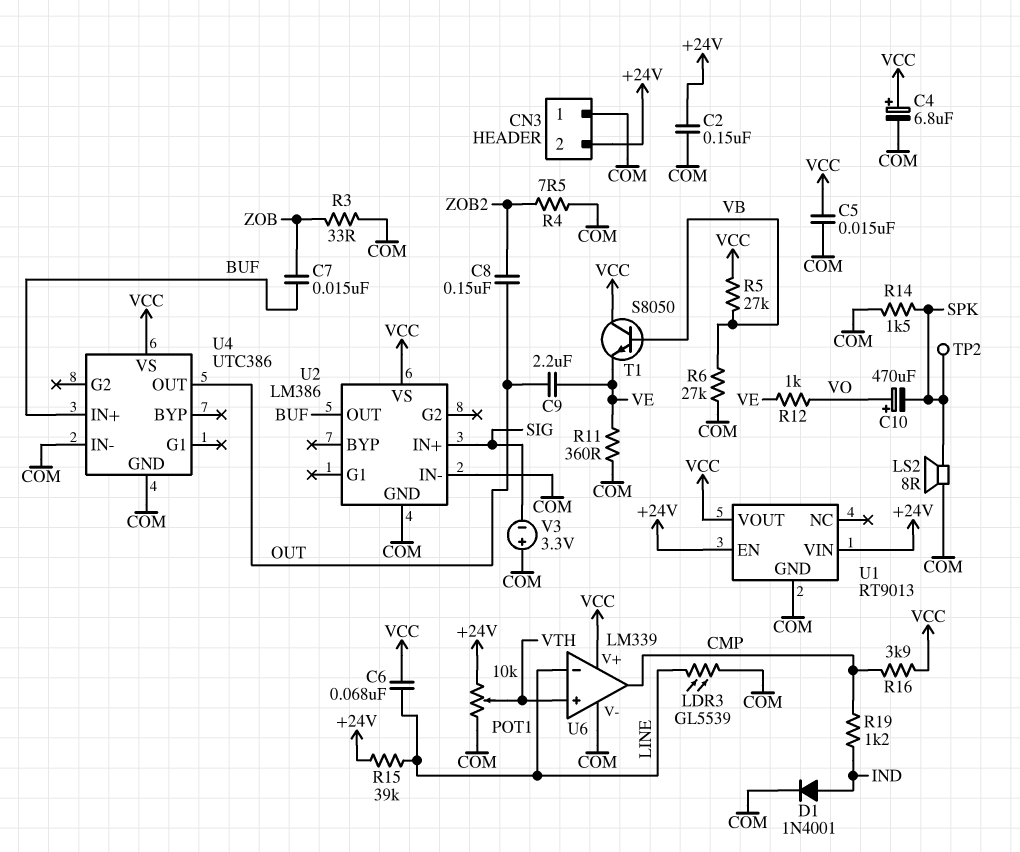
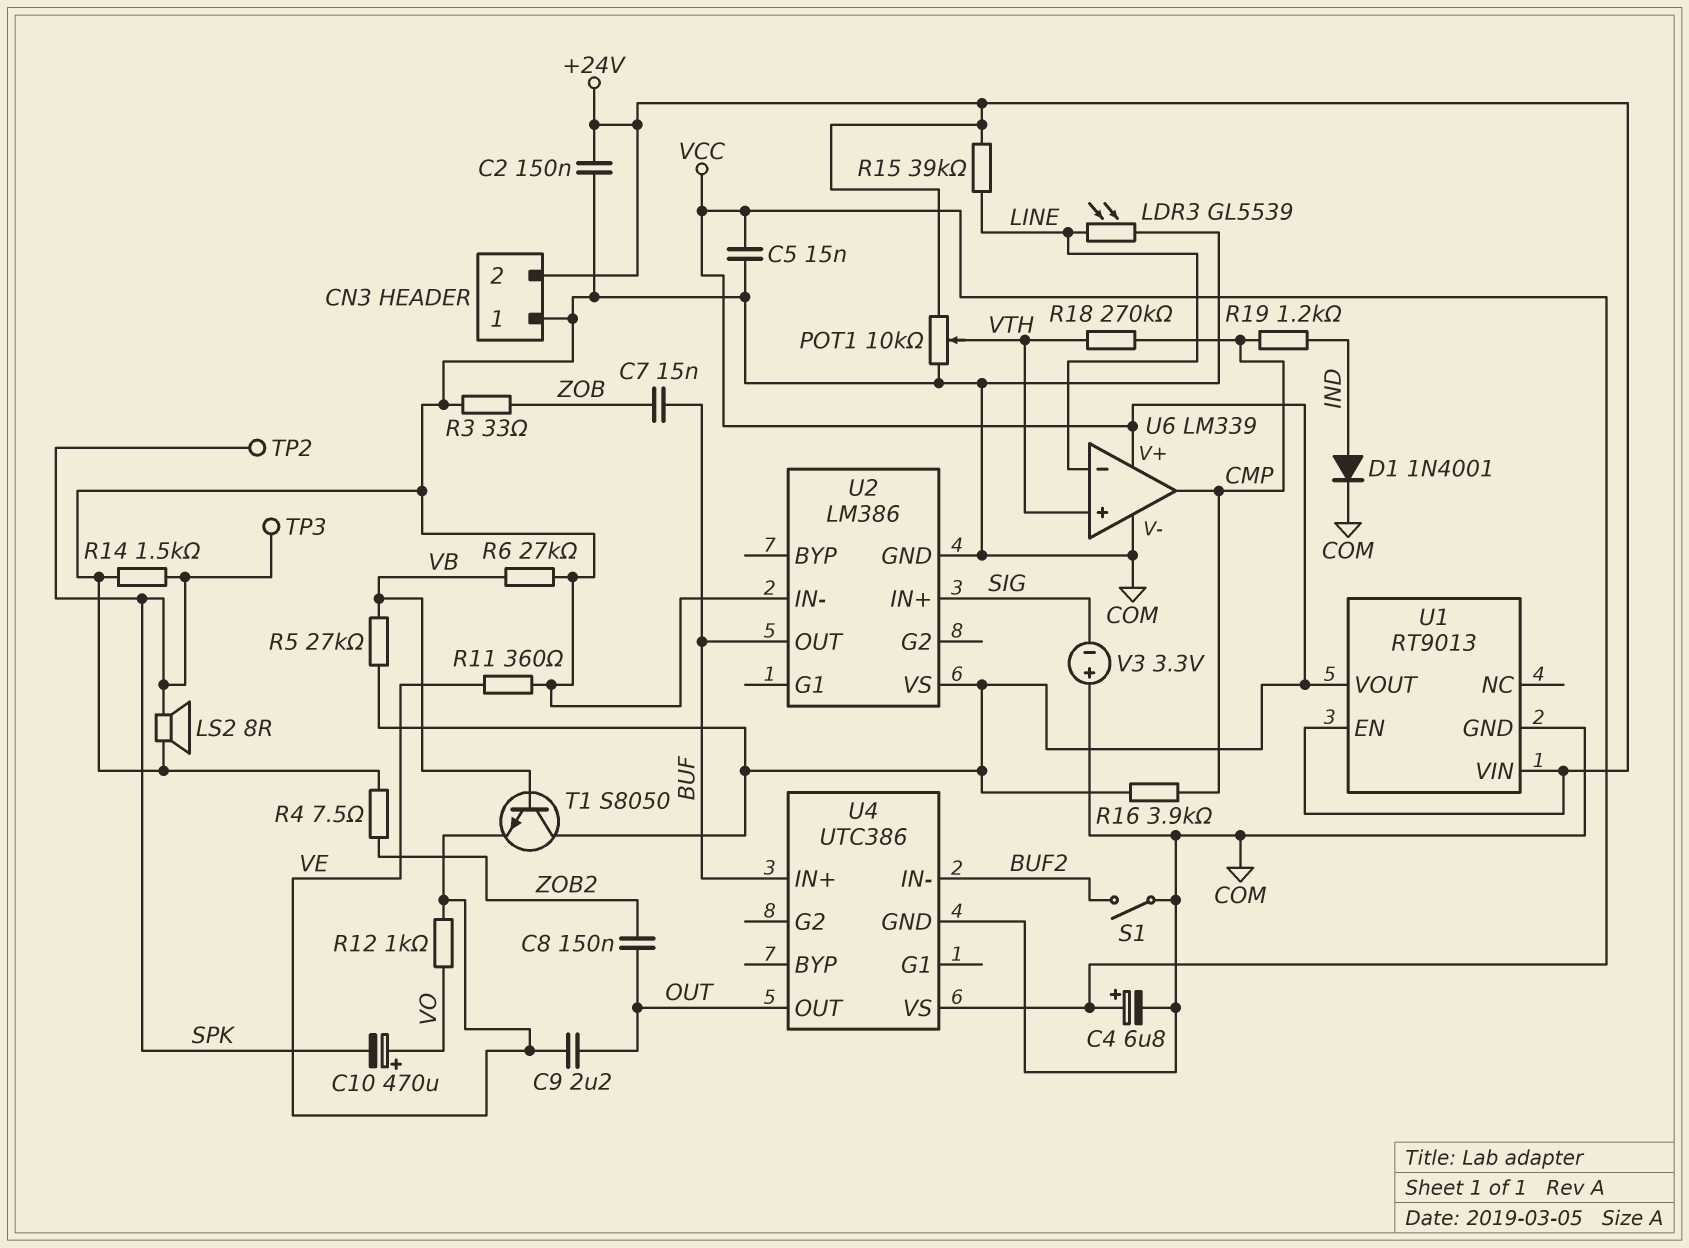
C6: 68nF (LINE, VCC) -> none
R18: none -> 270k (CMP, VTH)
S1: none -> switch (BUF2, COM)
TP3: none -> test point (SPK)
U4 pin IN-: COM -> BUF2

